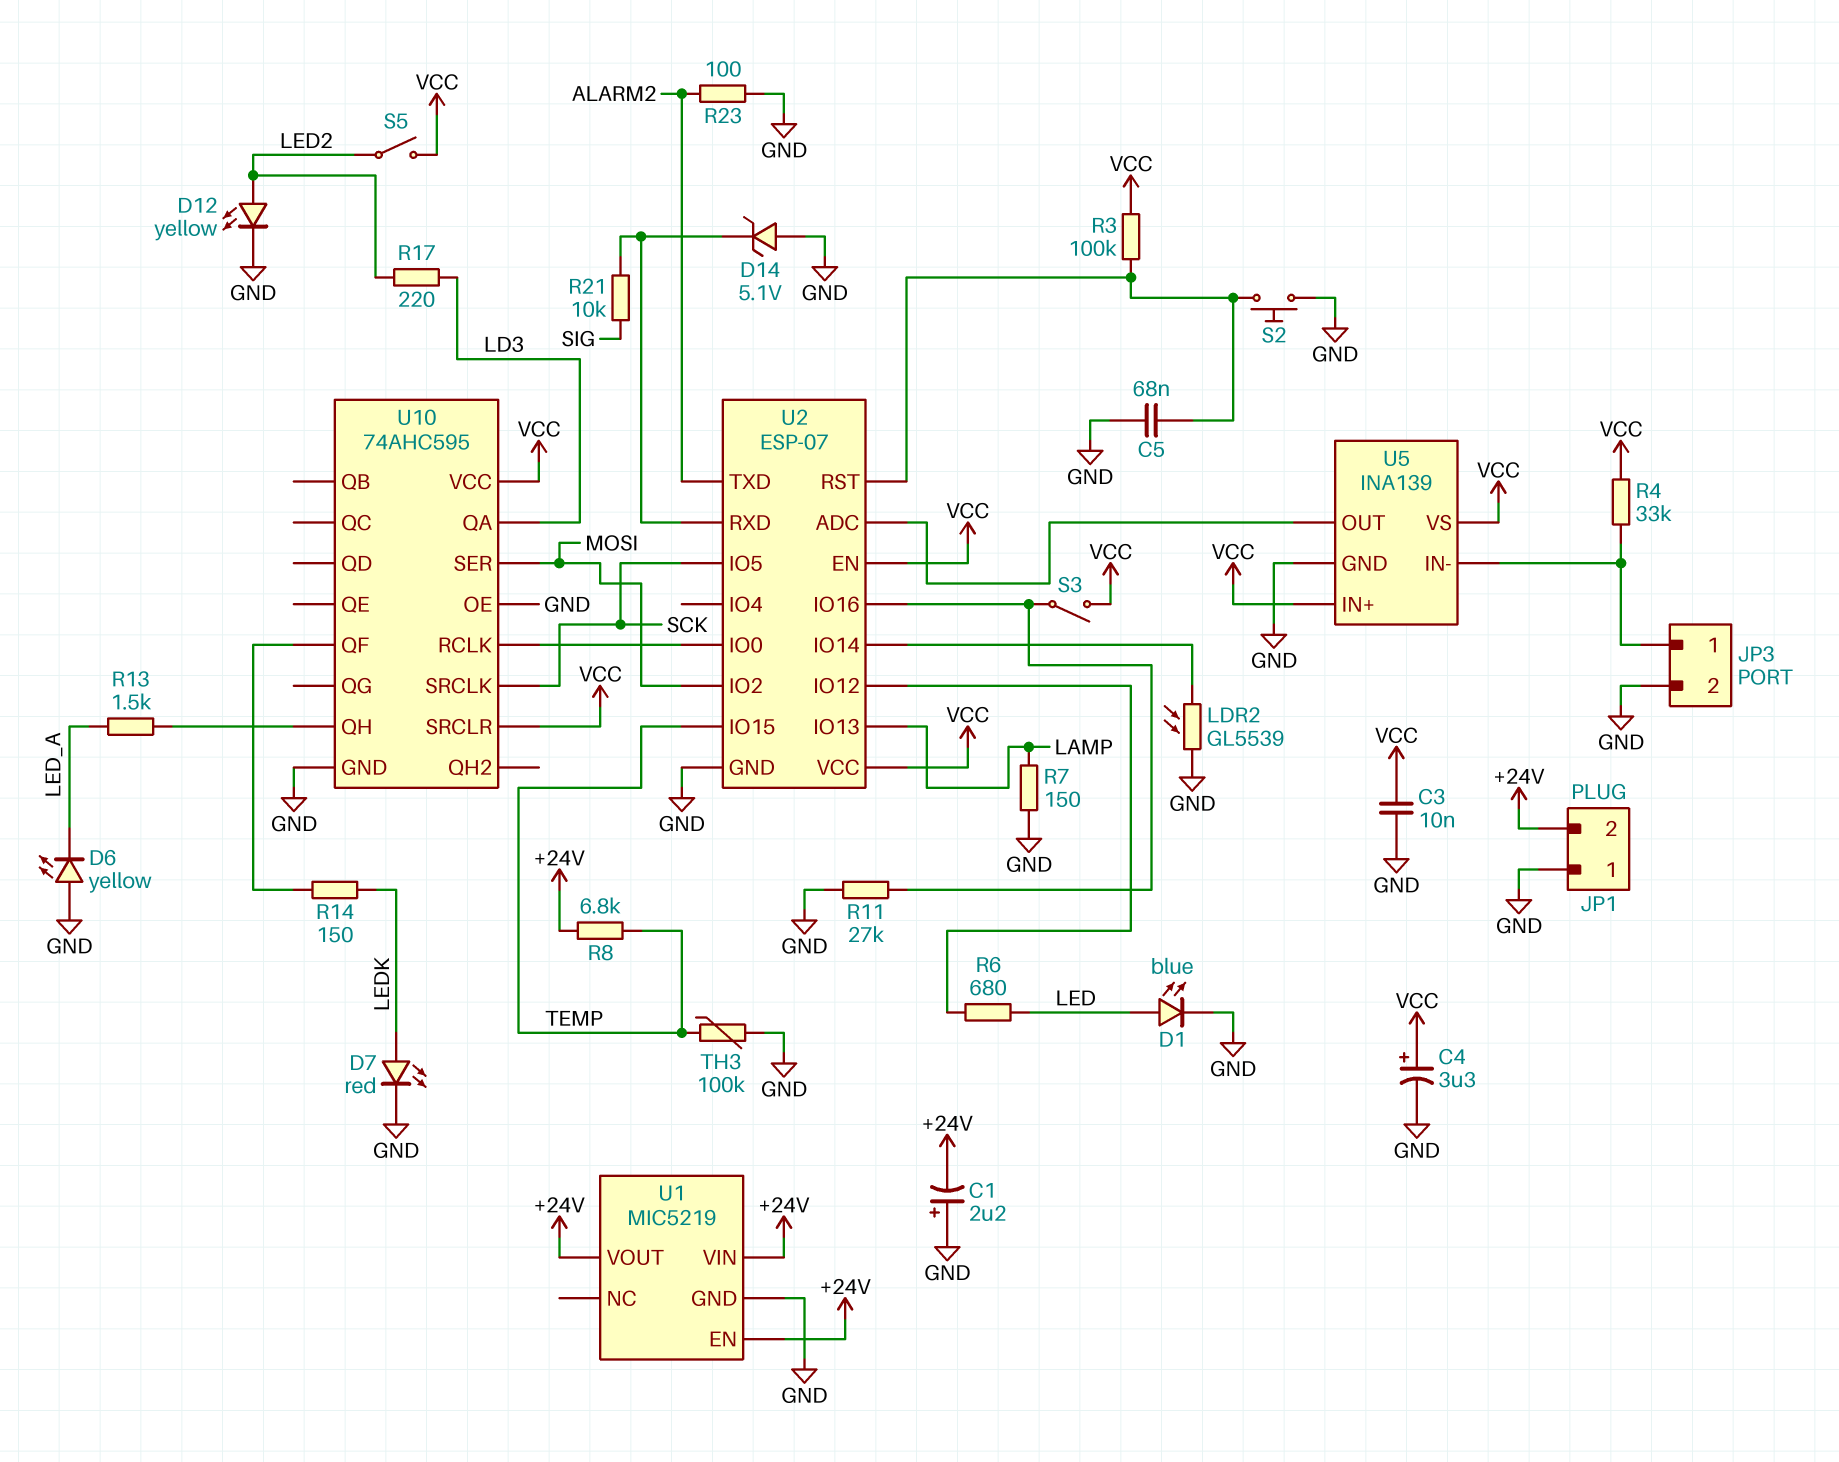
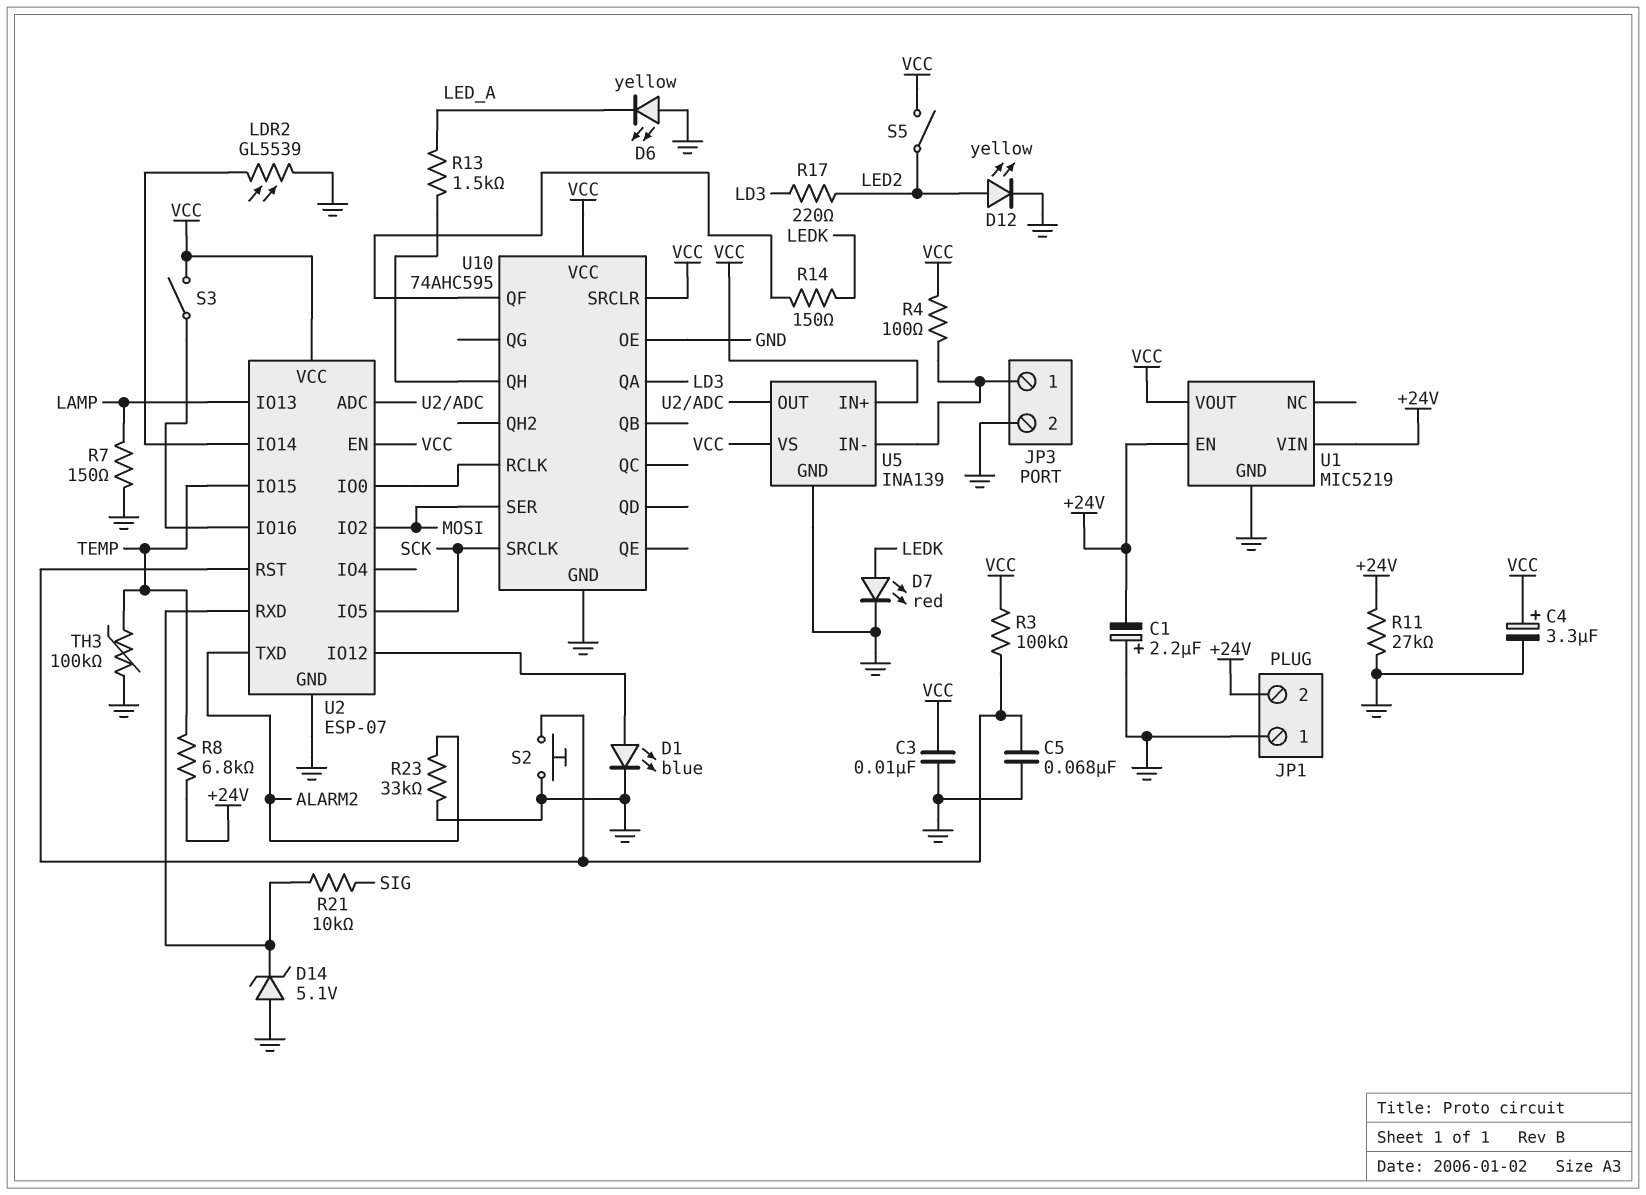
D1: LED blue (A LED, K GND) -> LED blue (A U2/IO12, K GND)
R4: 33k (JP3/1, VCC) -> 100 (JP3/1, VCC)
R6: 680 (LED, U2/IO12) -> none
R11: 27k (GND, U2/IO16) -> 27k (+24V, GND)
R23: 100 (ALARM2, GND) -> 33k (ALARM2, GND)
U1 pin VOUT: +24V -> VCC

